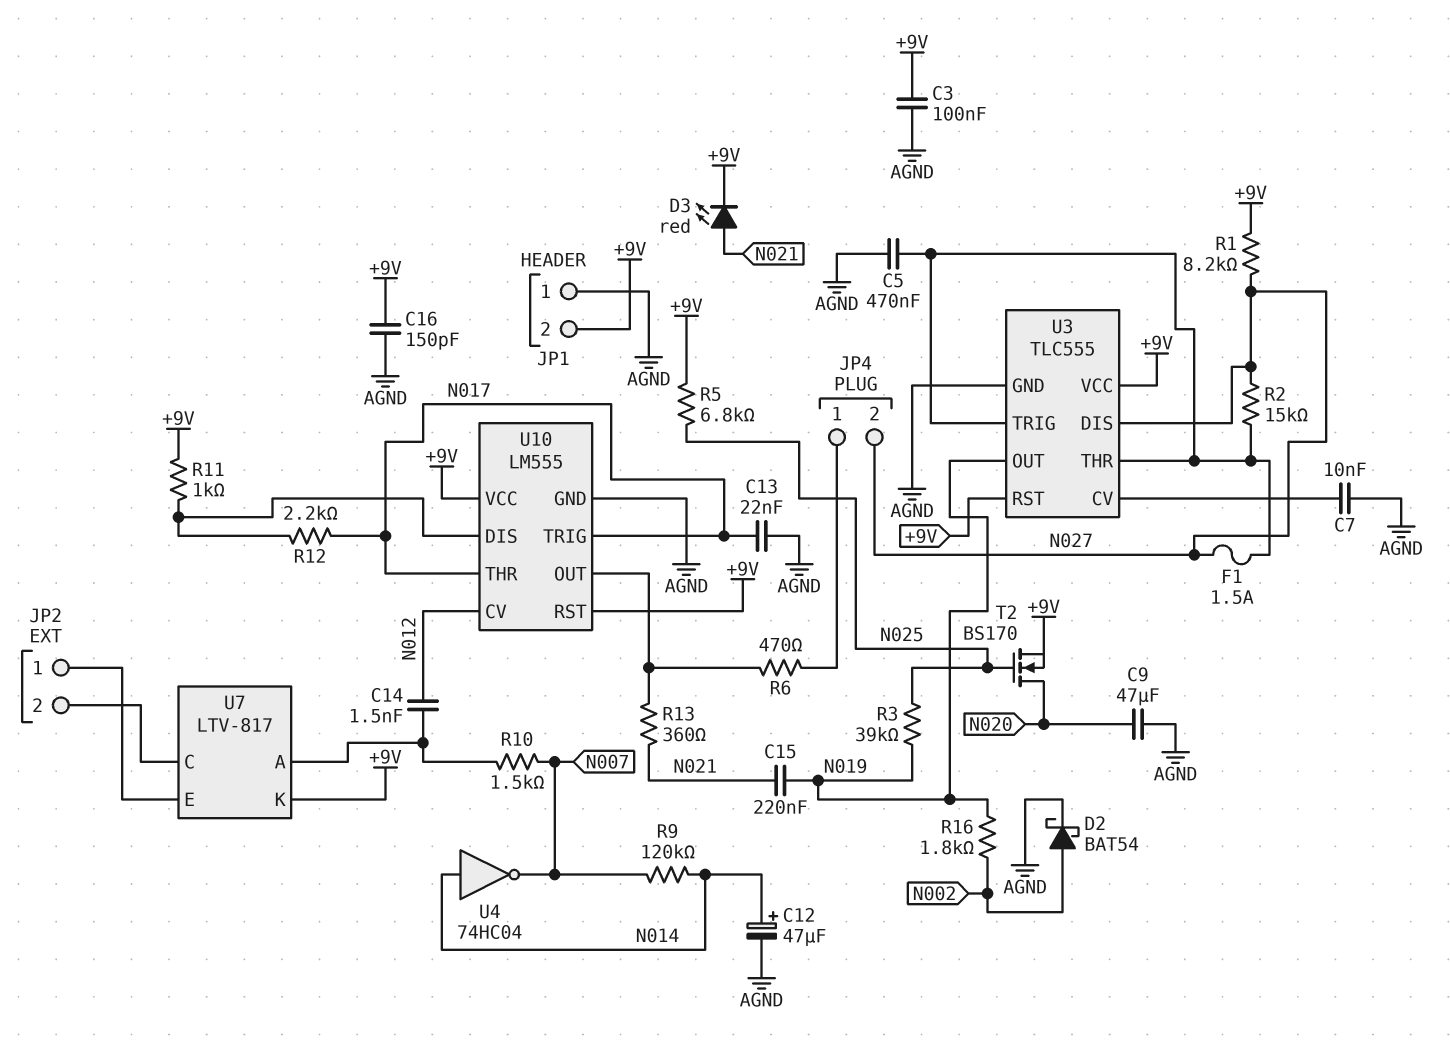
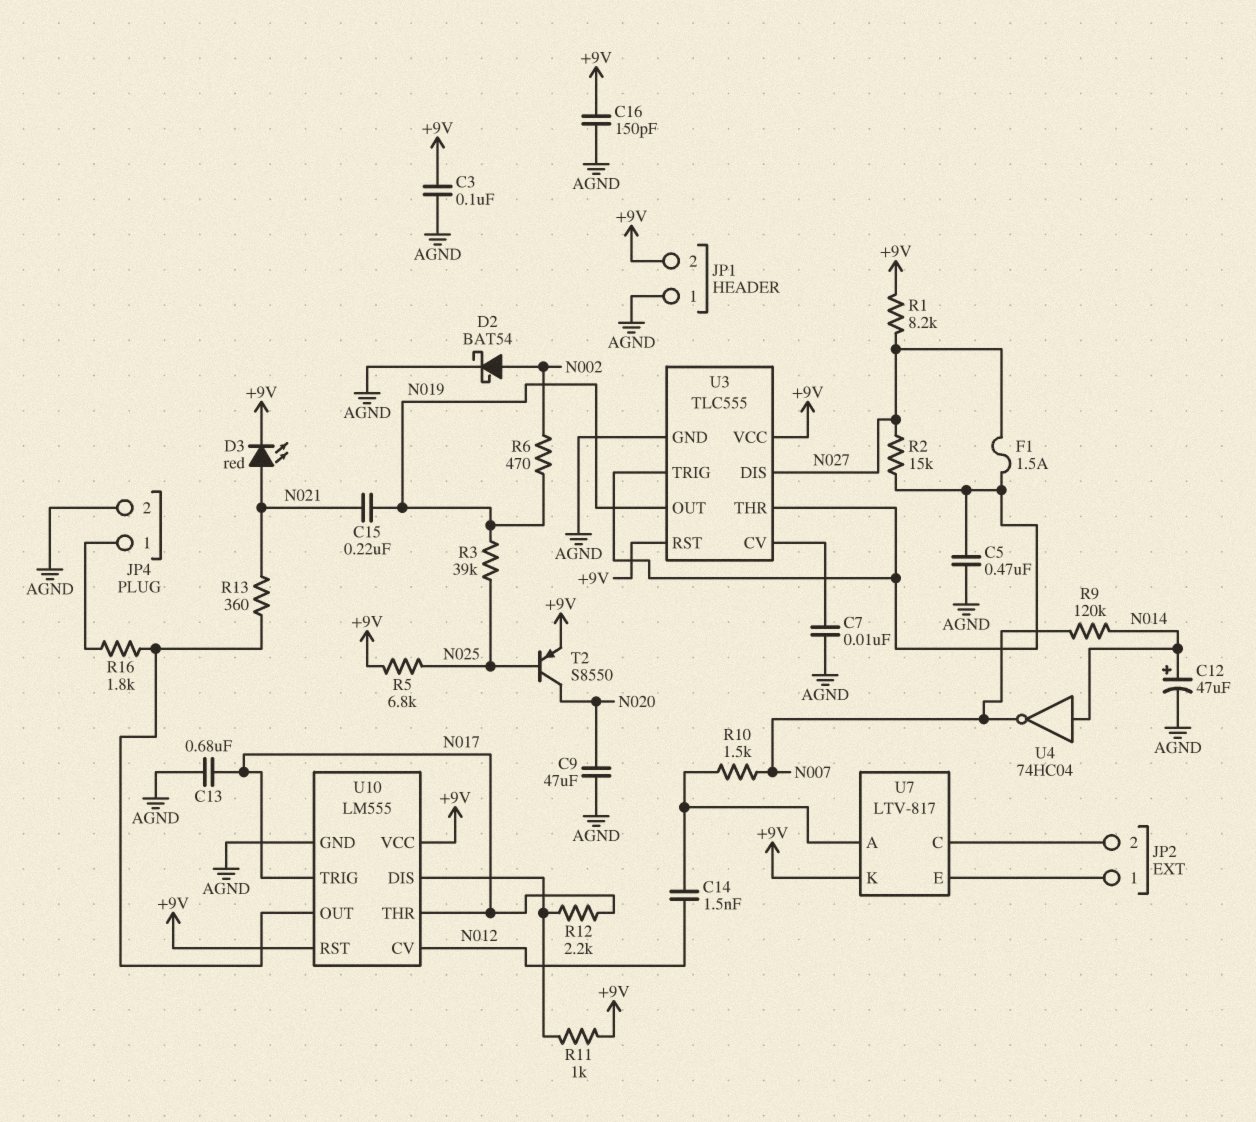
C13: 22nF (AGND, N017) -> 680nF (AGND, N017)
JP4 pin 2: N027 -> AGND
R6: 470 (JP4/1, U10/OUT) -> 470 (N002, N019)
R16: 1.8k (N002, N019) -> 1.8k (JP4/1, U10/OUT)
T2: NMOS BS170 (G N025, D N020, S +9V) -> PNP S8550 (B N025, C N020, E +9V)

